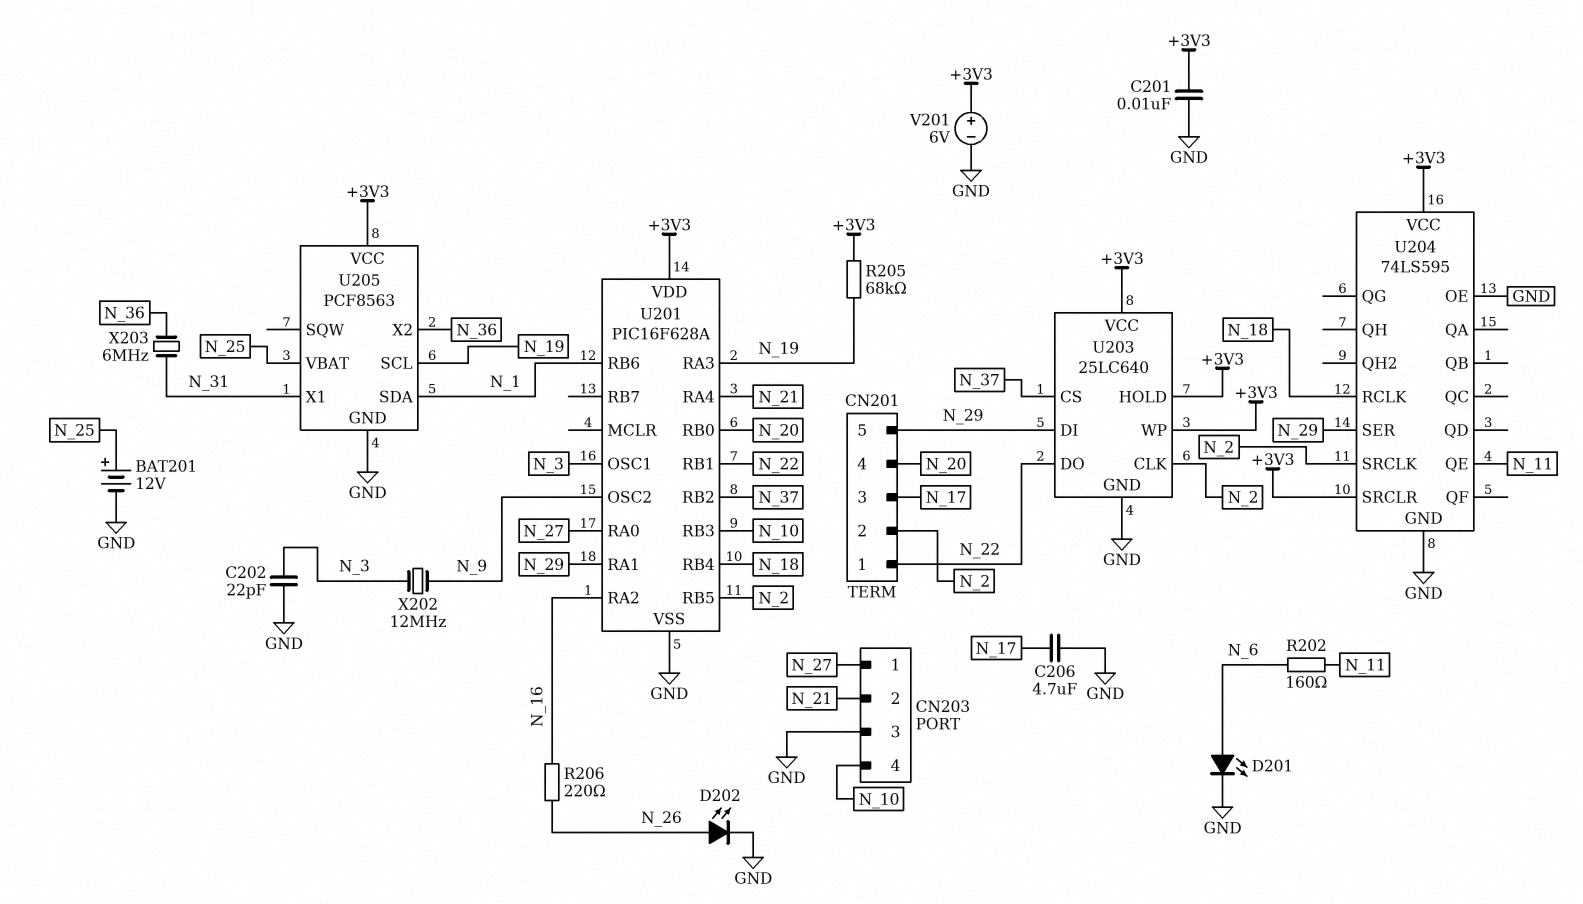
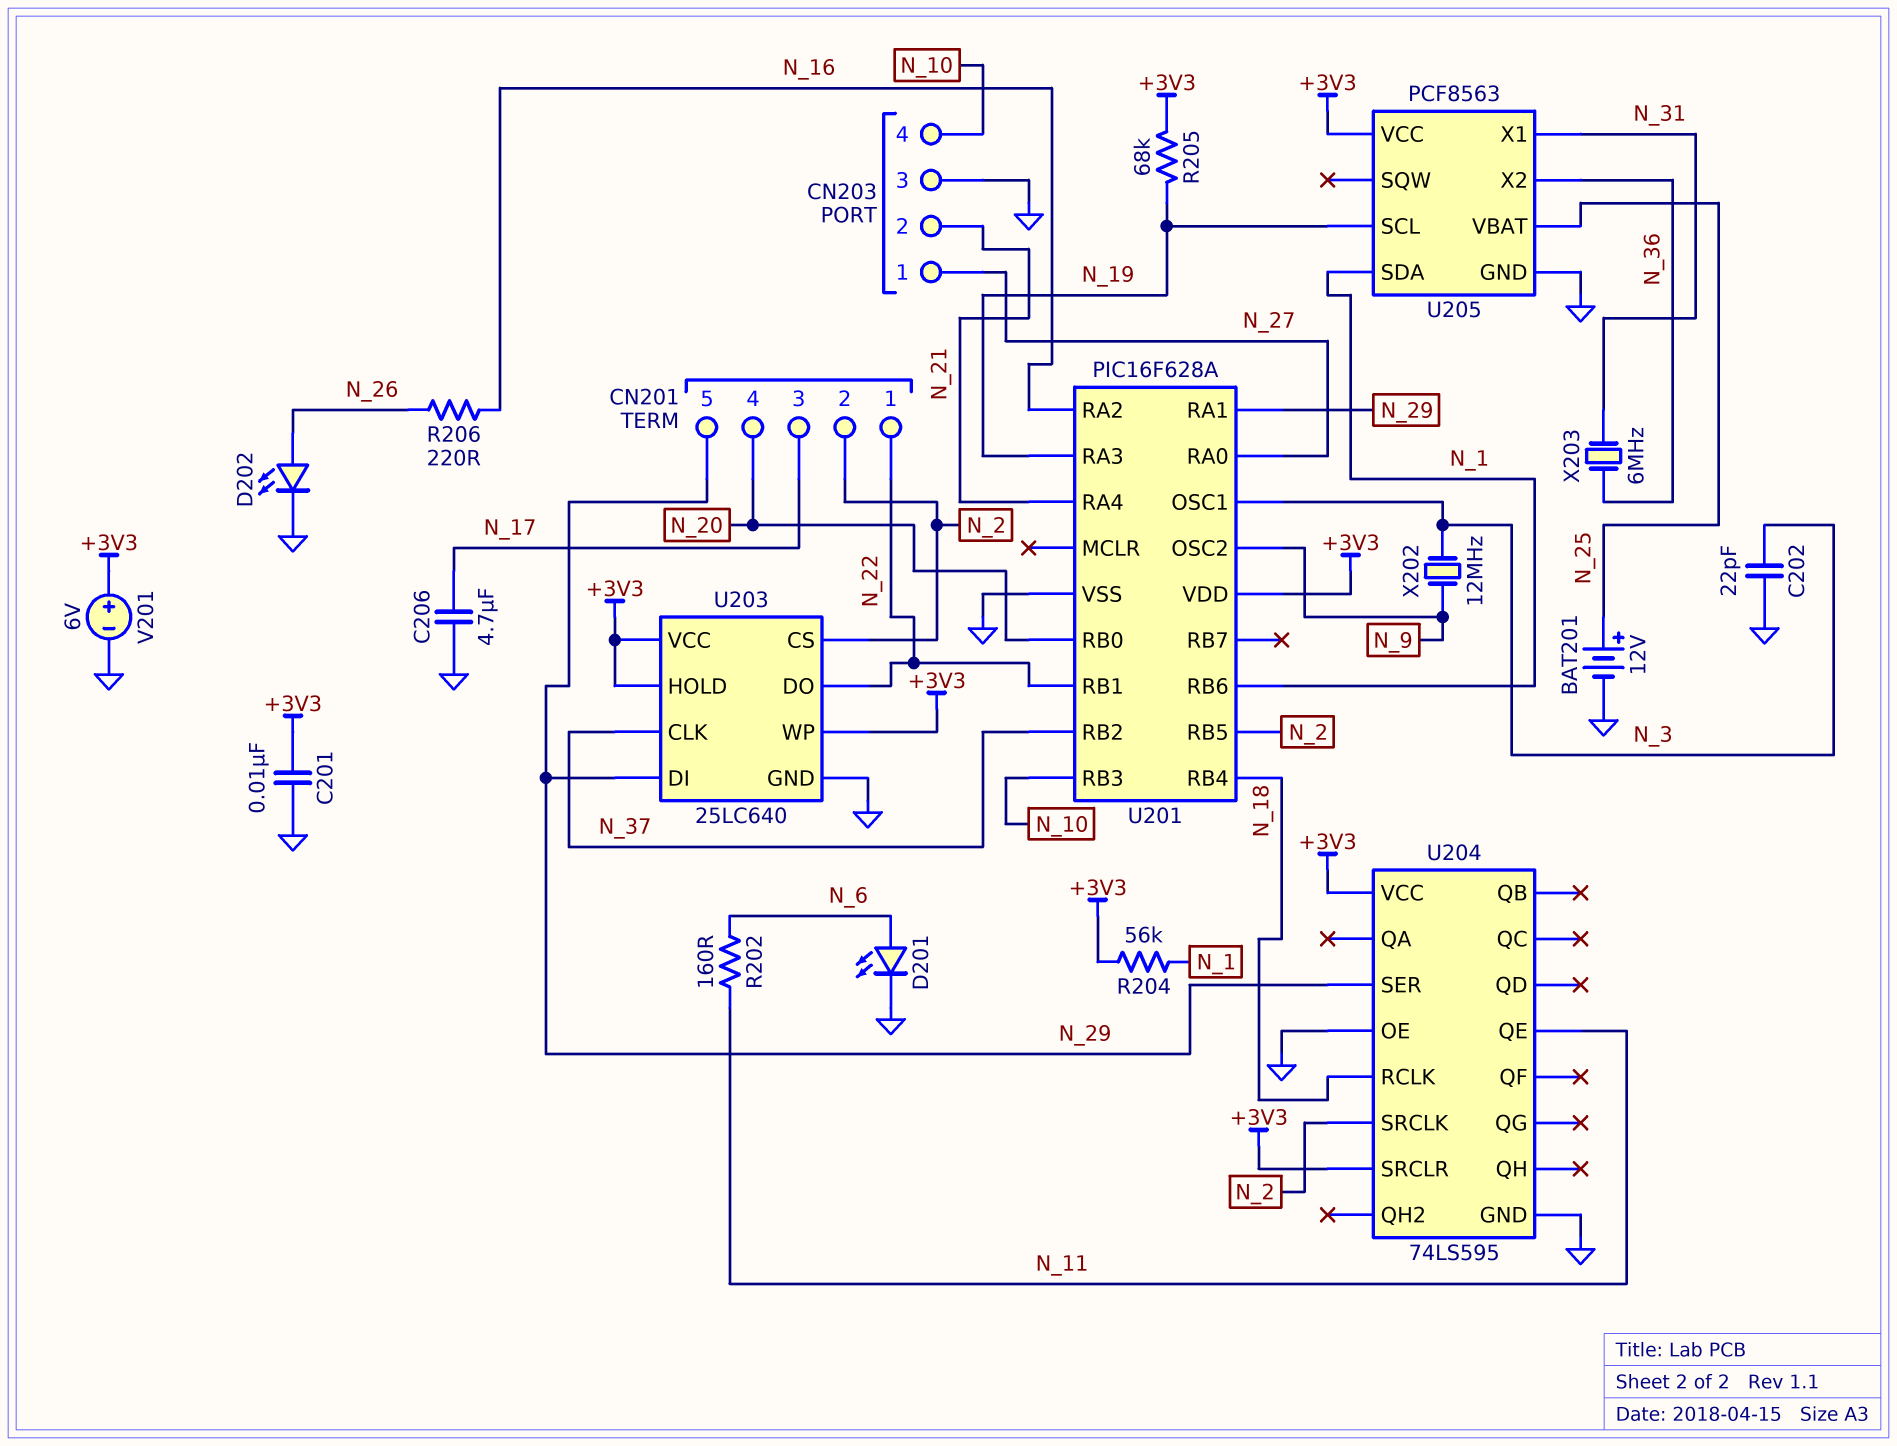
R204: none -> 56k (+3V3, N_1)
U203 pin CLK: N_2 -> N_37
U203 pin CS: N_37 -> N_2

